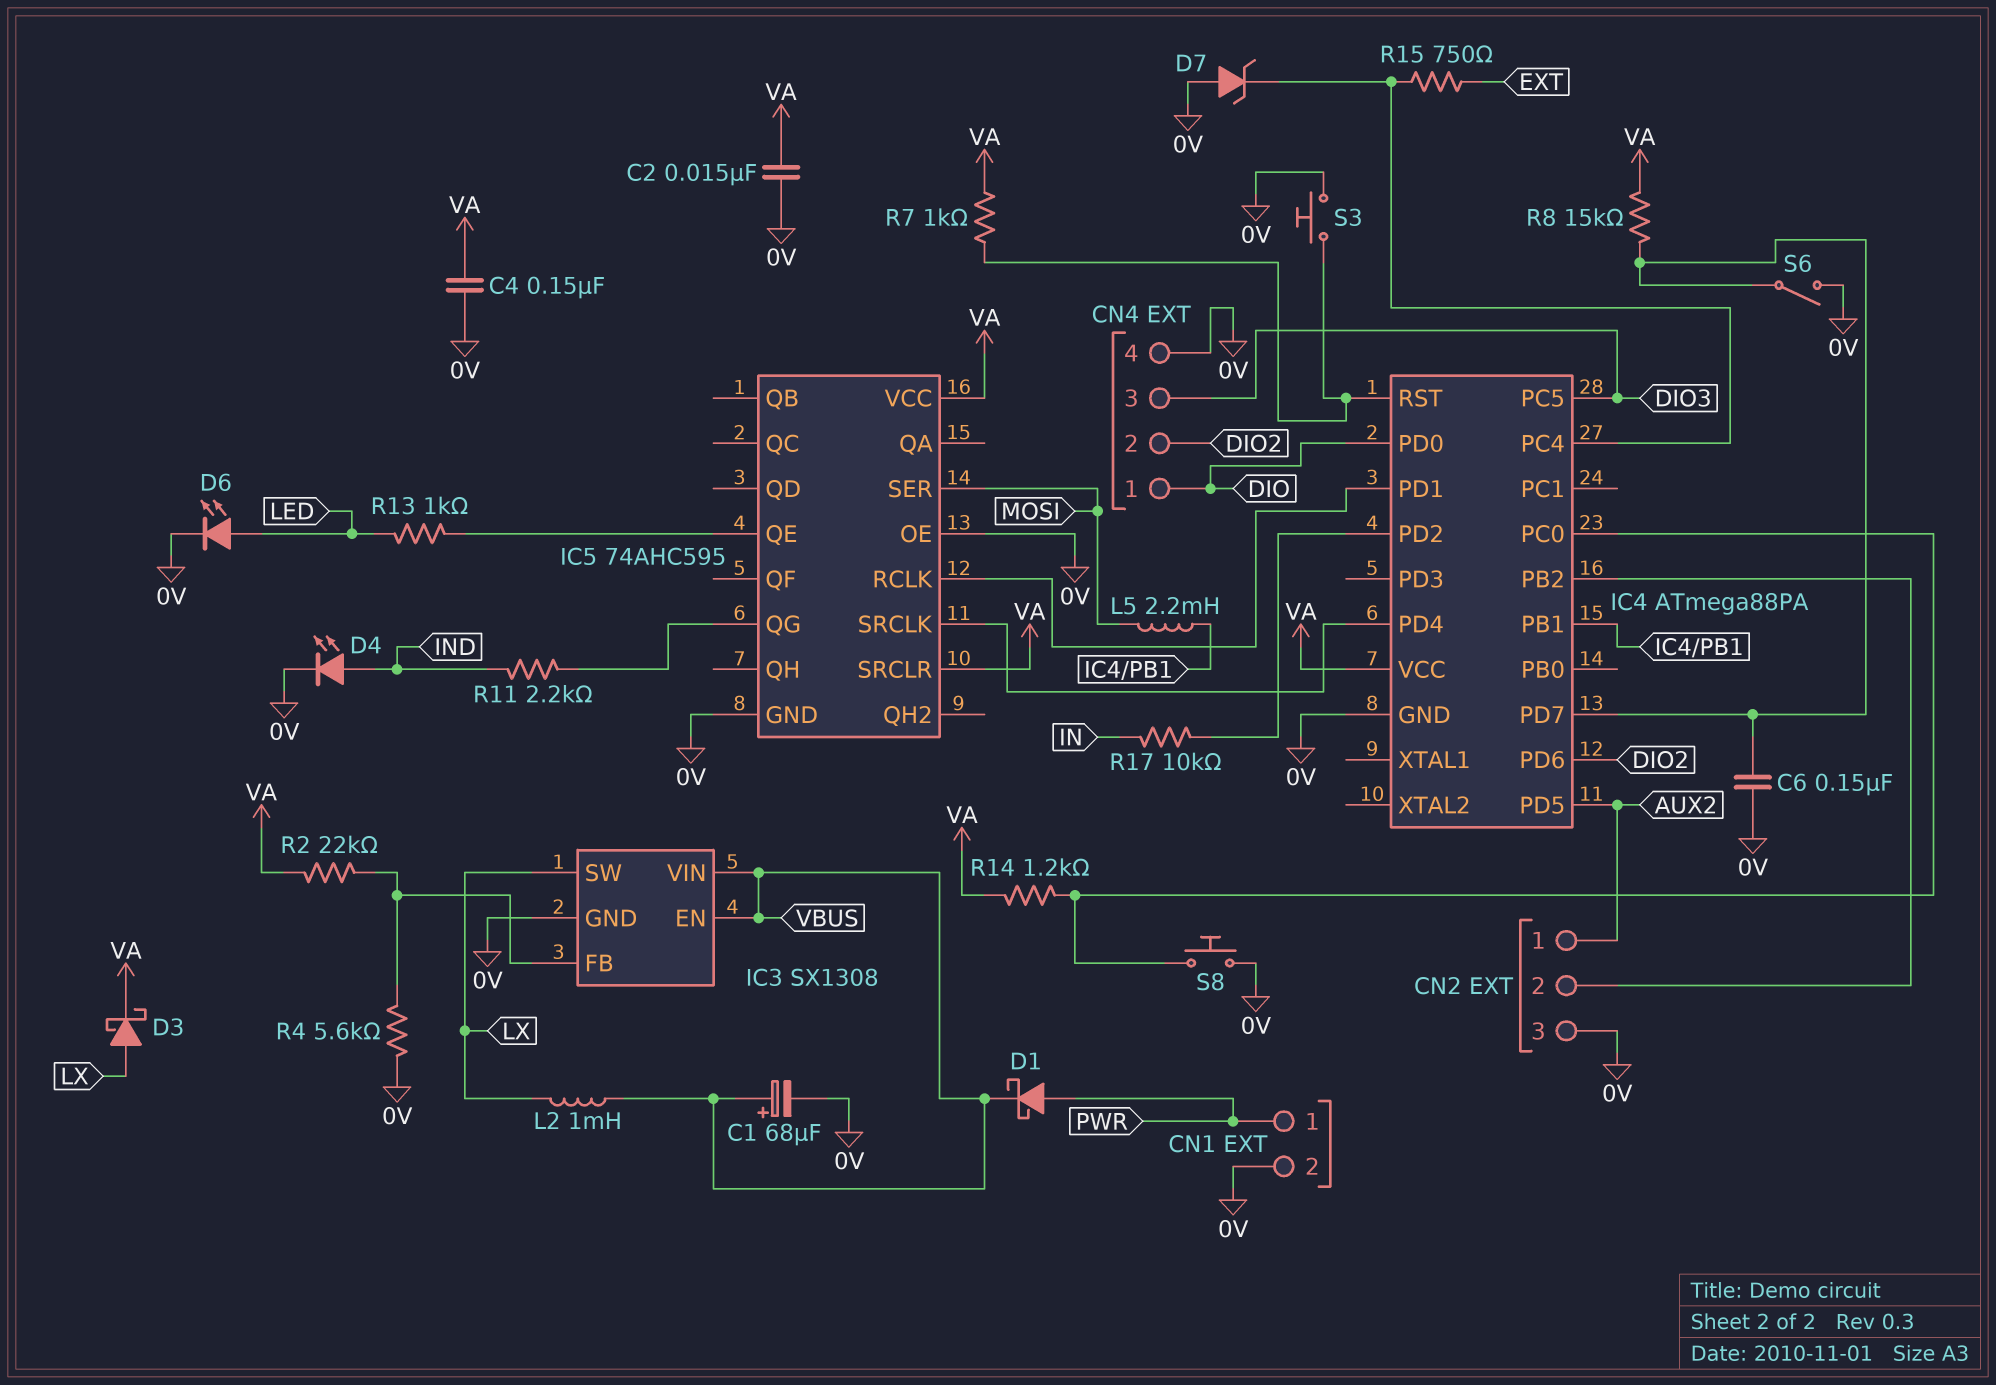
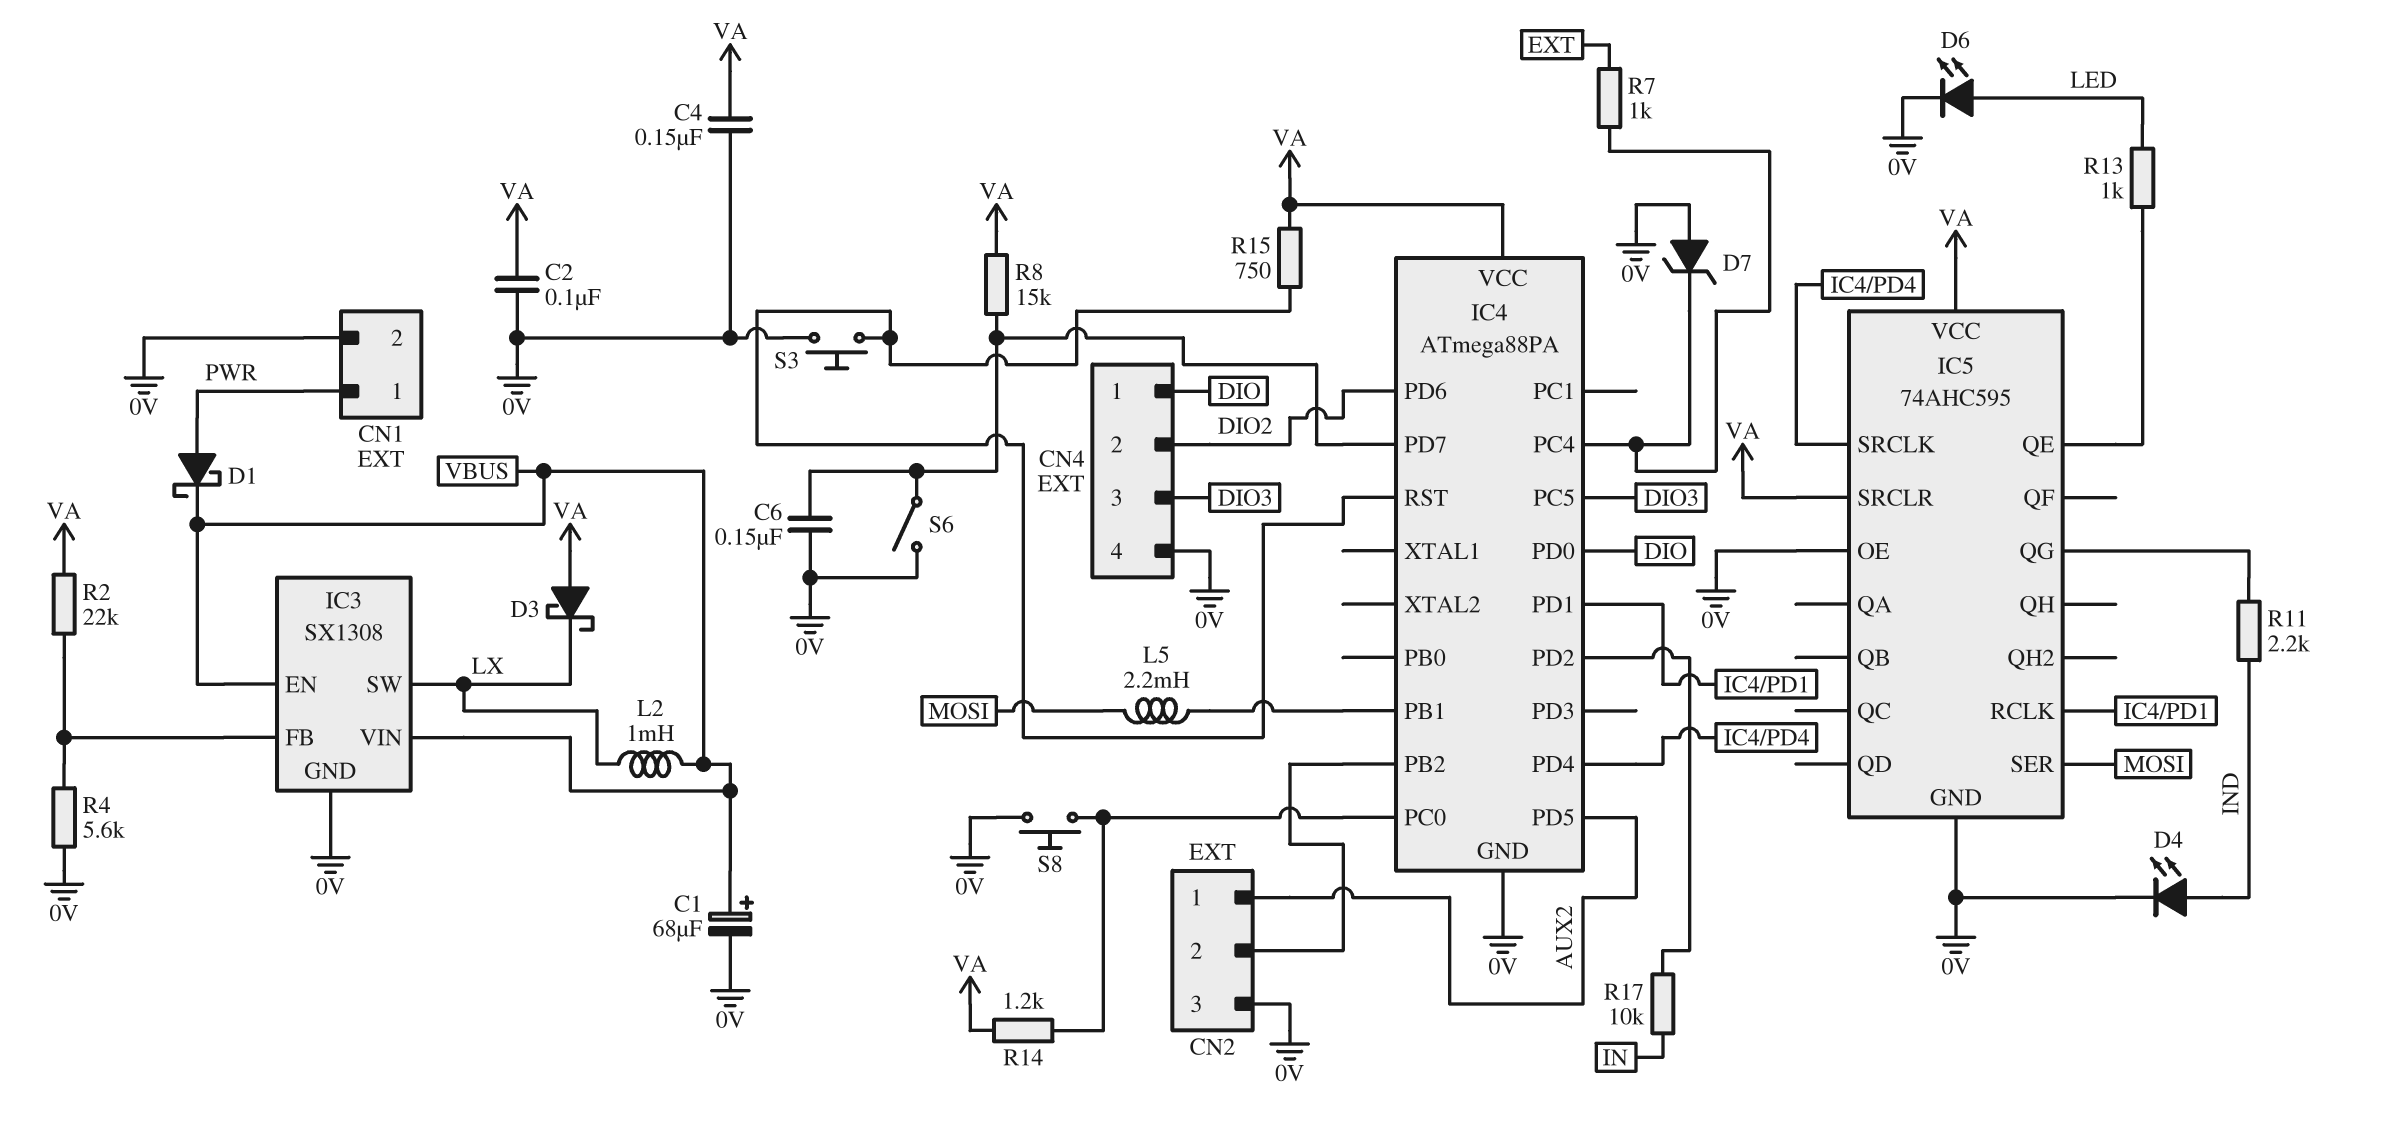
C2: 15nF (0V, VA) -> 100nF (0V, VA)
D3: schottky (A LX, K VA) -> schottky (A VA, K LX)
R7: 1k (IC4/RST, VA) -> 1k (EXT, IC4/PC4)
R15: 750 (EXT, IC4/PC4) -> 750 (IC4/RST, VA)

